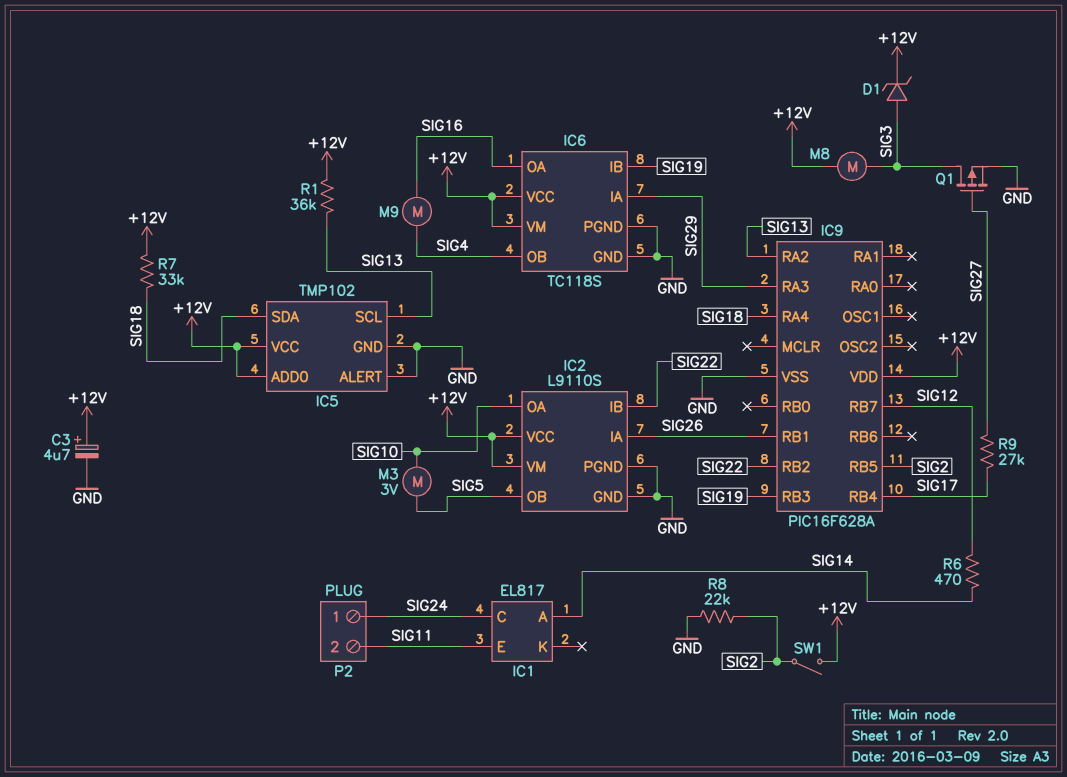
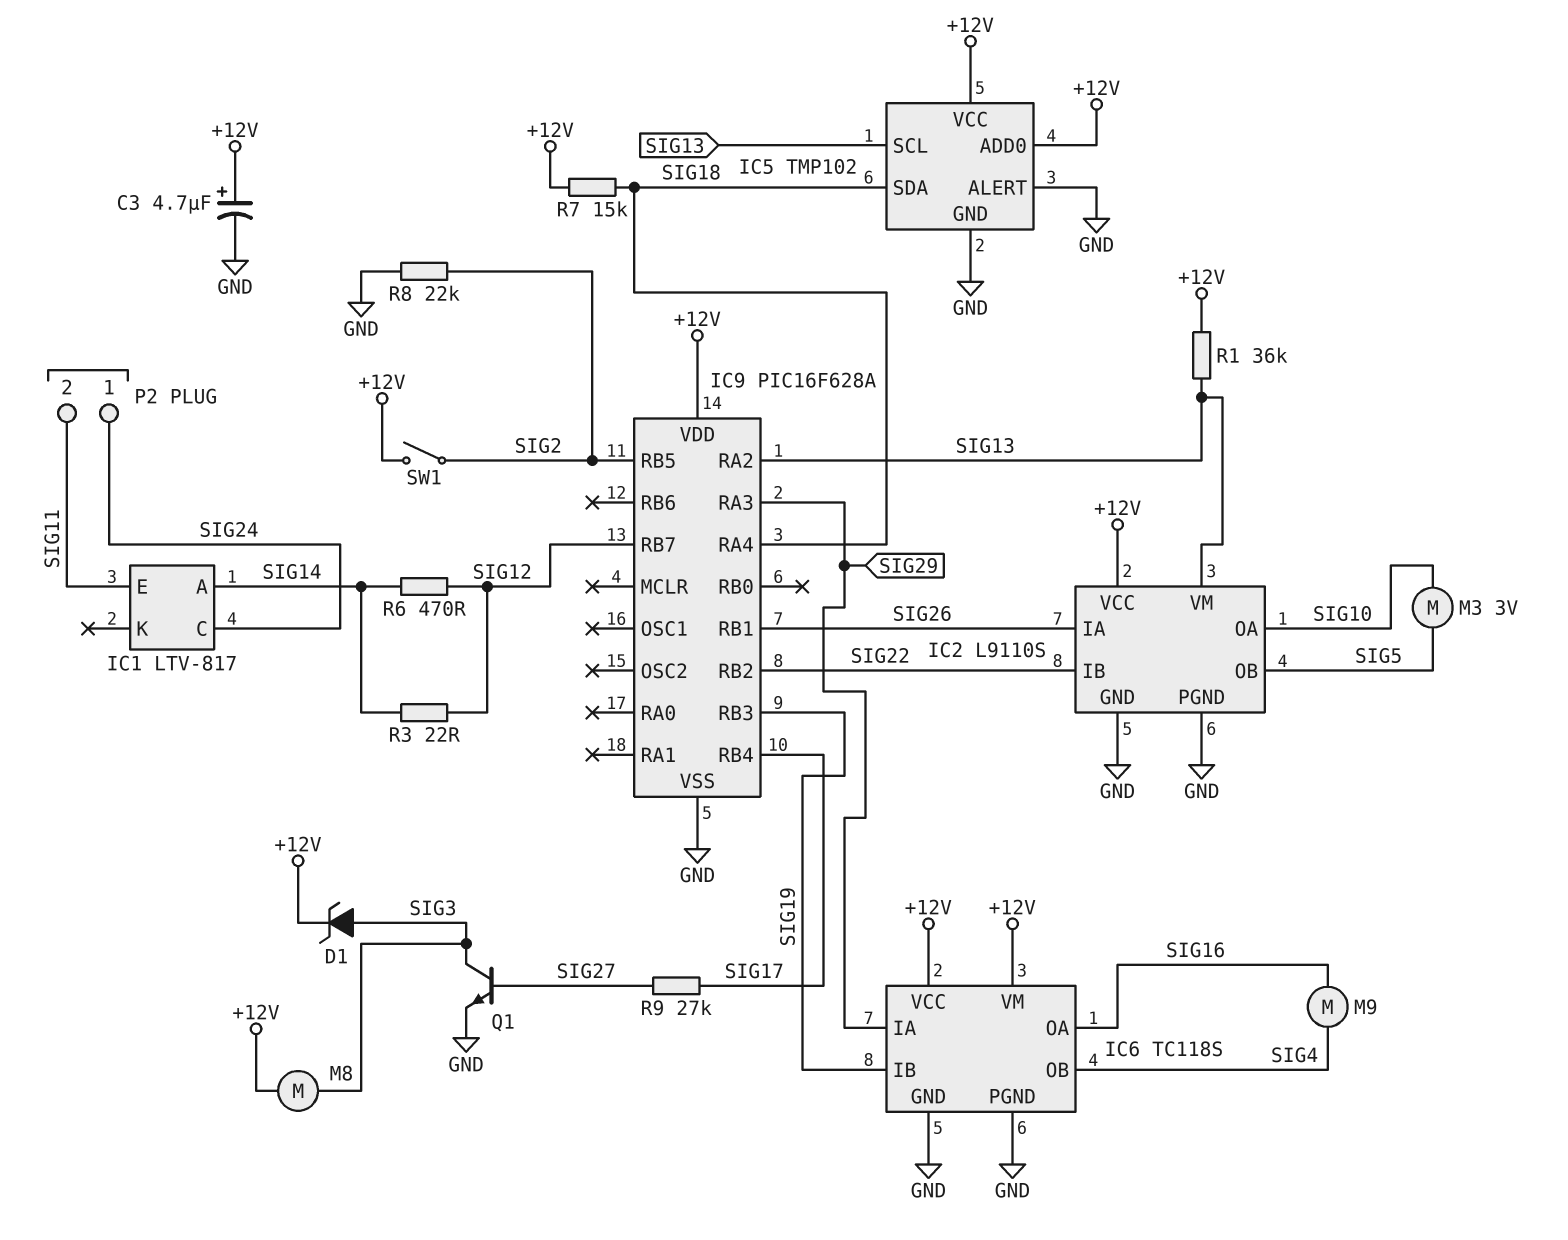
IC1: EL817 -> LTV-817
IC2 pin VM: +12V -> SIG13
Q1: PMOS (G SIG27, D SIG3, S GND) -> NPN (B SIG27, C SIG3, E GND)
R3: none -> 22 (SIG12, SIG14)
R7: 33k (+12V, SIG18) -> 15k (+12V, SIG18)

